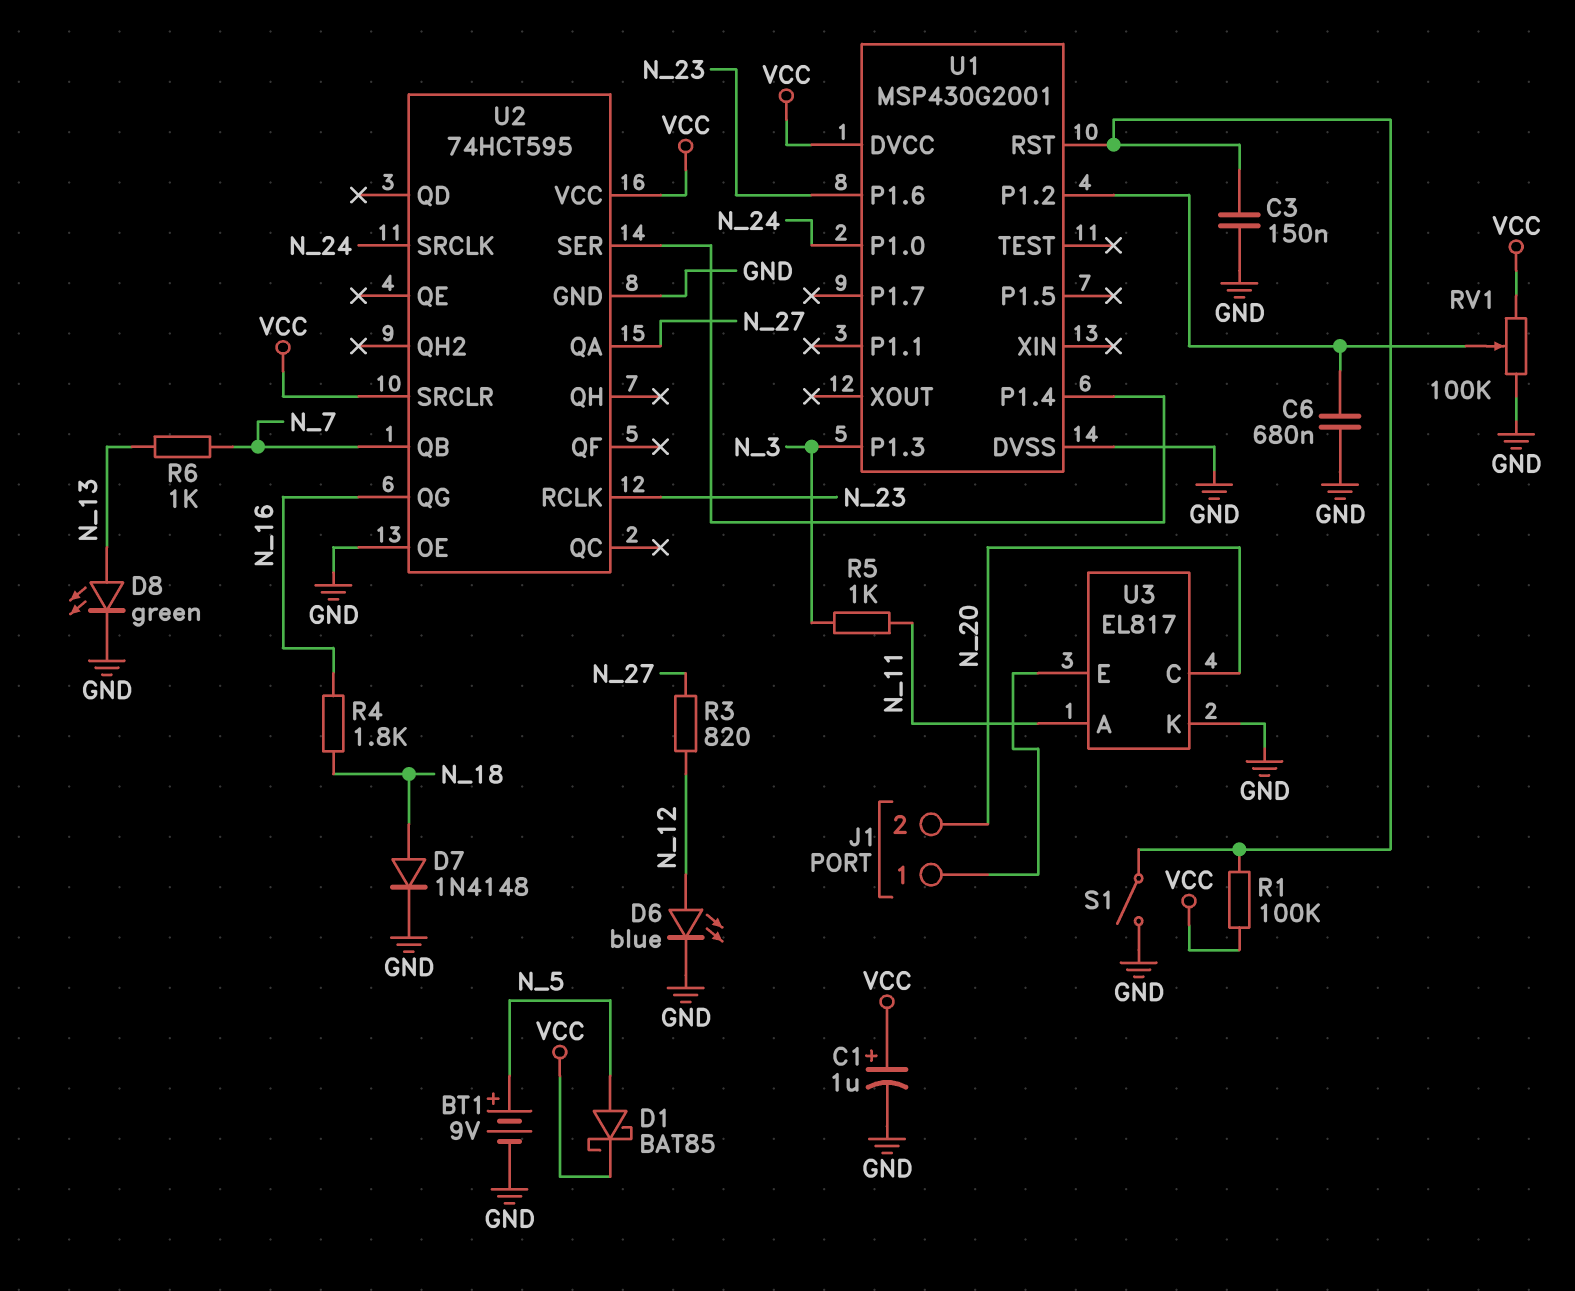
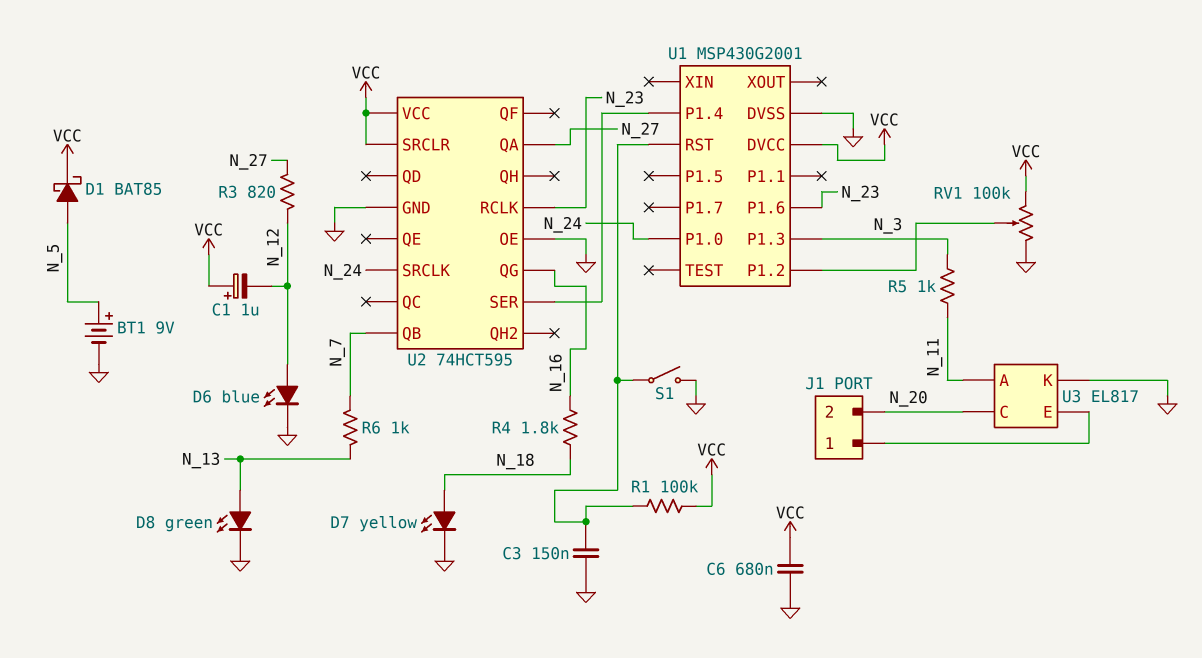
C1: 1uF (plus VCC, minus GND) -> 1uF (plus VCC, minus N_12)
C6: 680nF (GND, U1/P1.2) -> 680nF (GND, VCC)
D7: diode 1N4148 (A N_18, K GND) -> LED yellow (A N_18, K GND)

